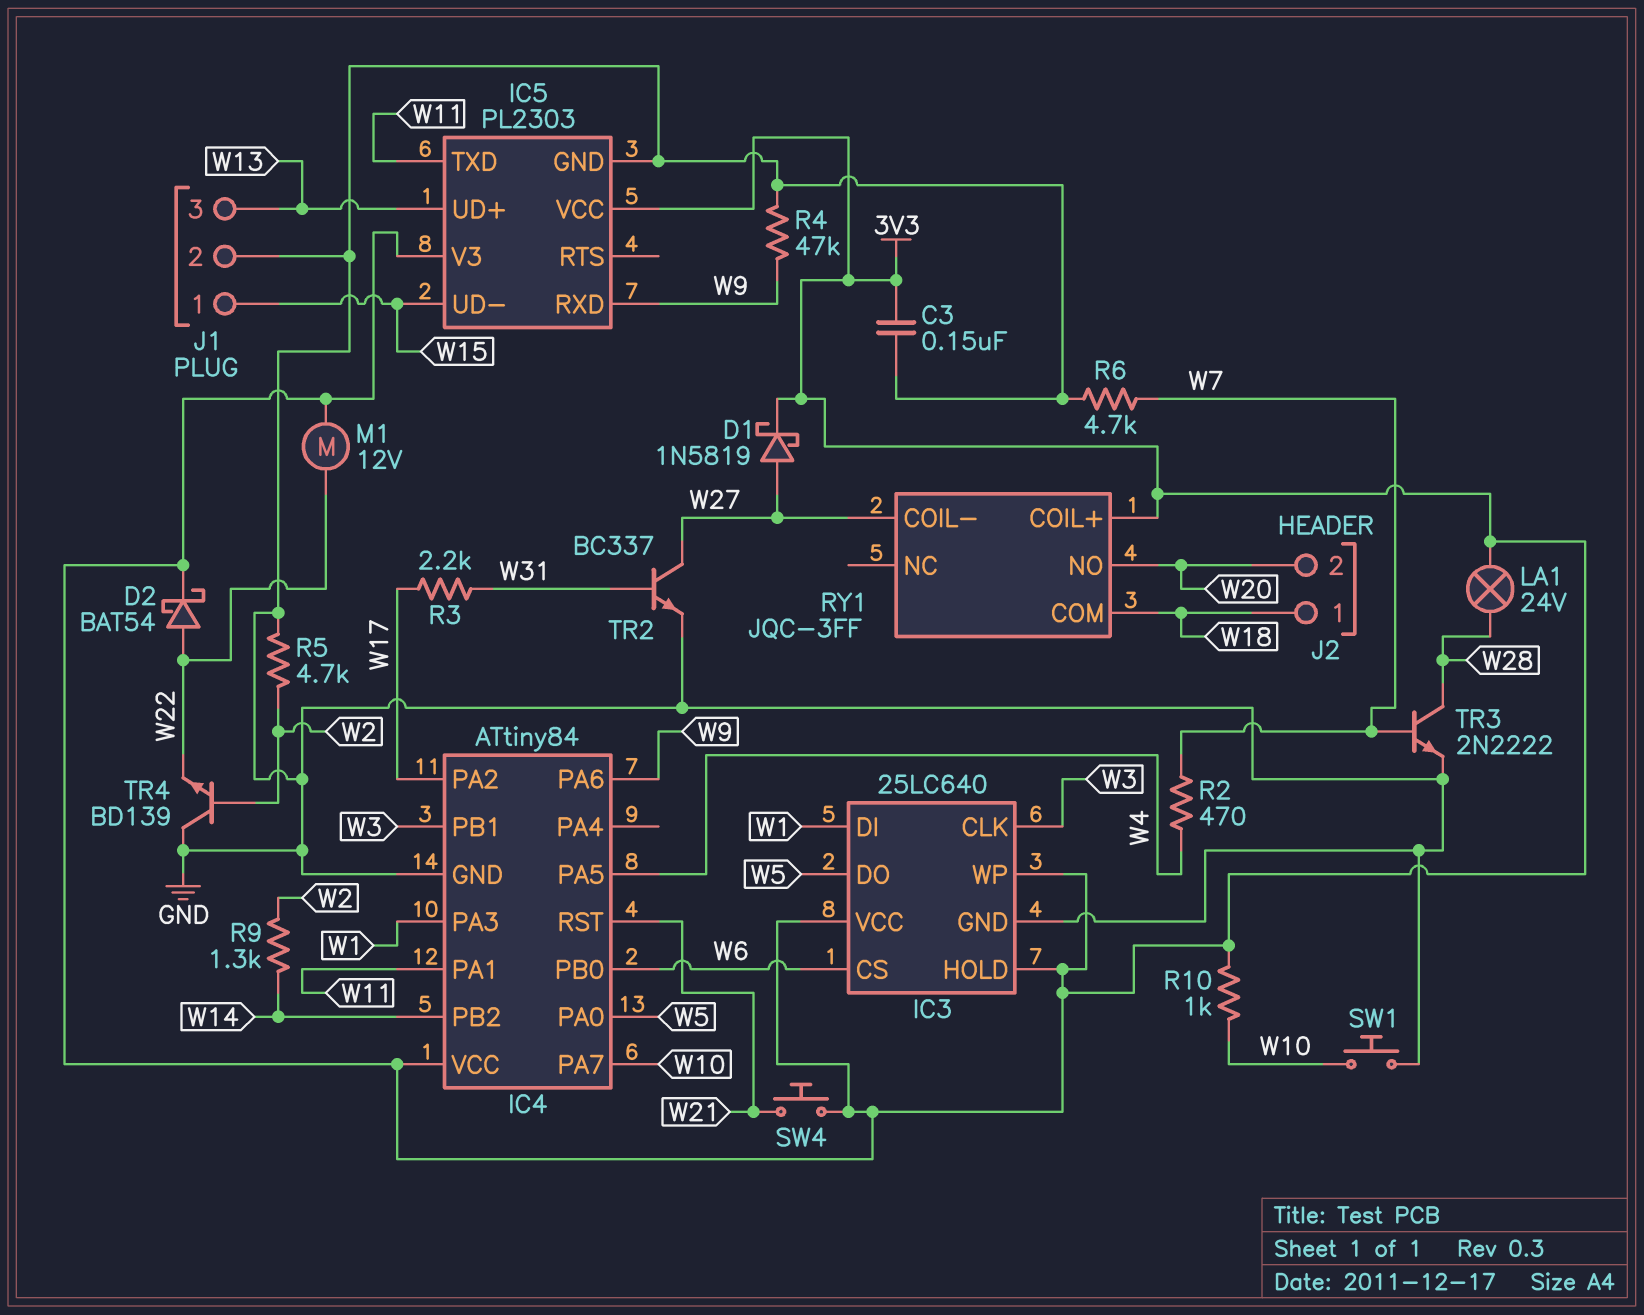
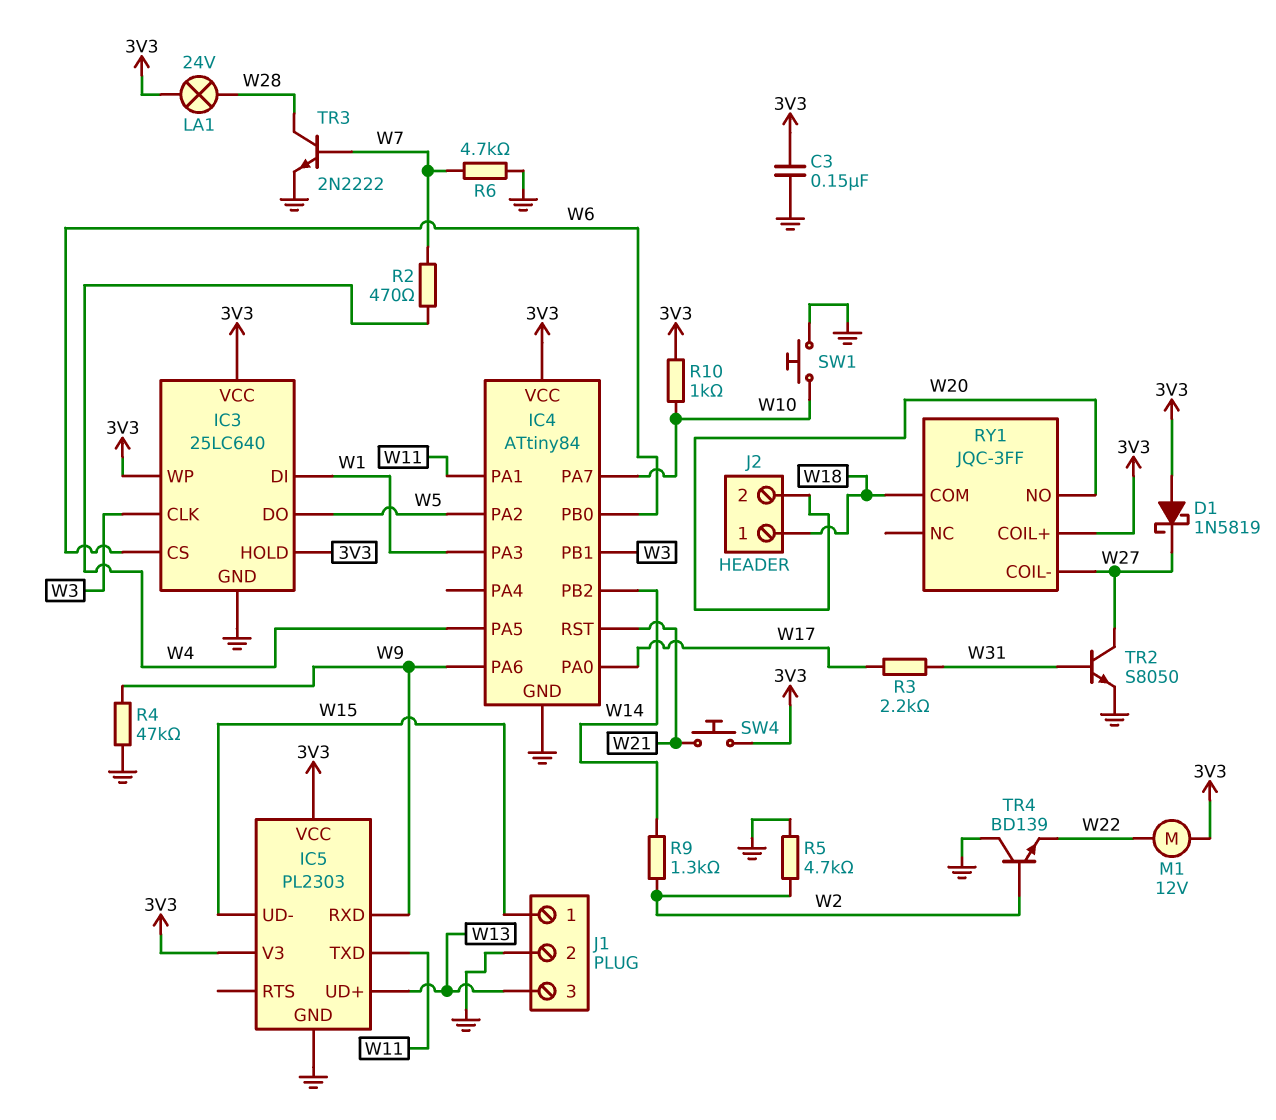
D1: schottky 1N5819 (A W27, K 3V3) -> schottky 1N5819 (A 3V3, K W27)
D2: schottky BAT54 (A W22, K 3V3) -> none
IC4 pin PA0: W5 -> W17
IC4 pin PA2: W17 -> W5
TR2: NPN BC337 (B W31, C W27, E GND) -> NPN S8050 (B W31, C W27, E GND)

